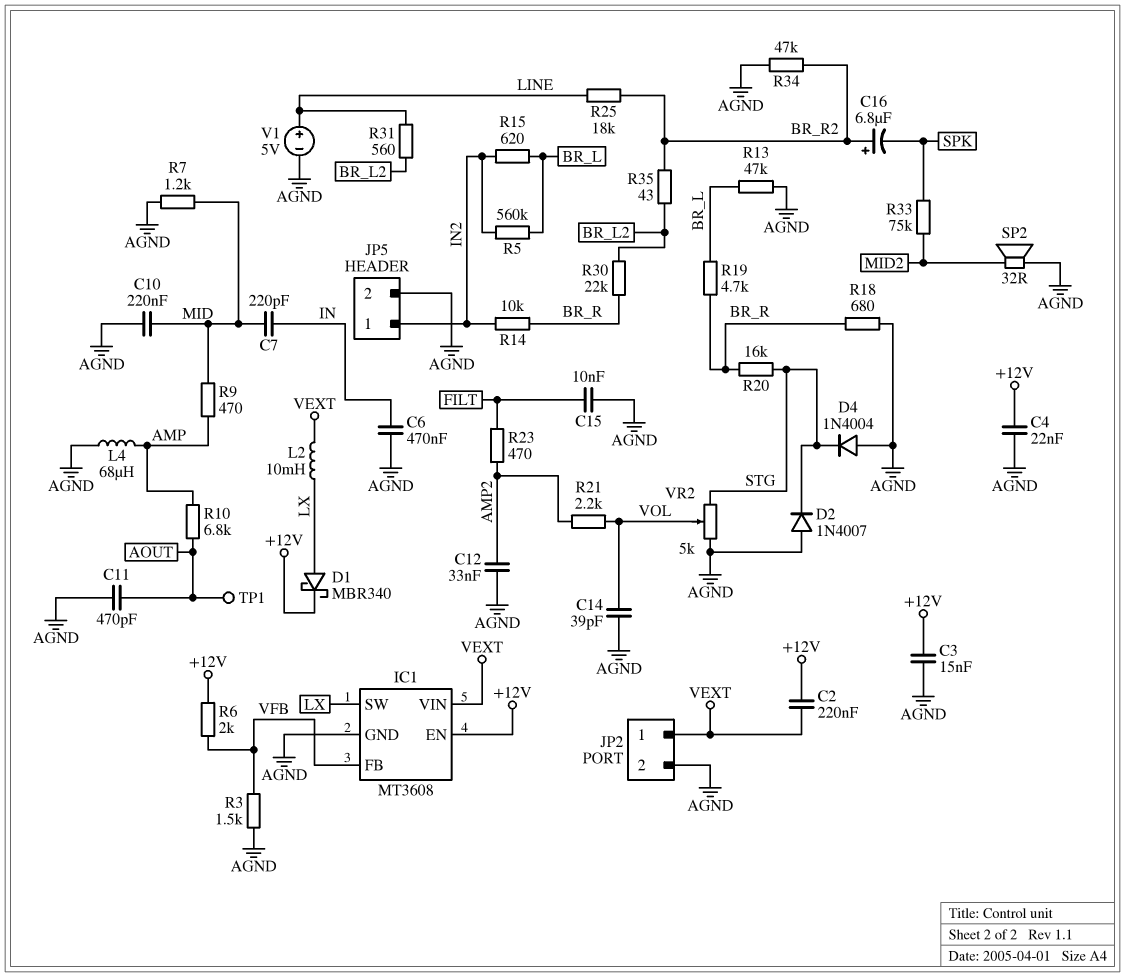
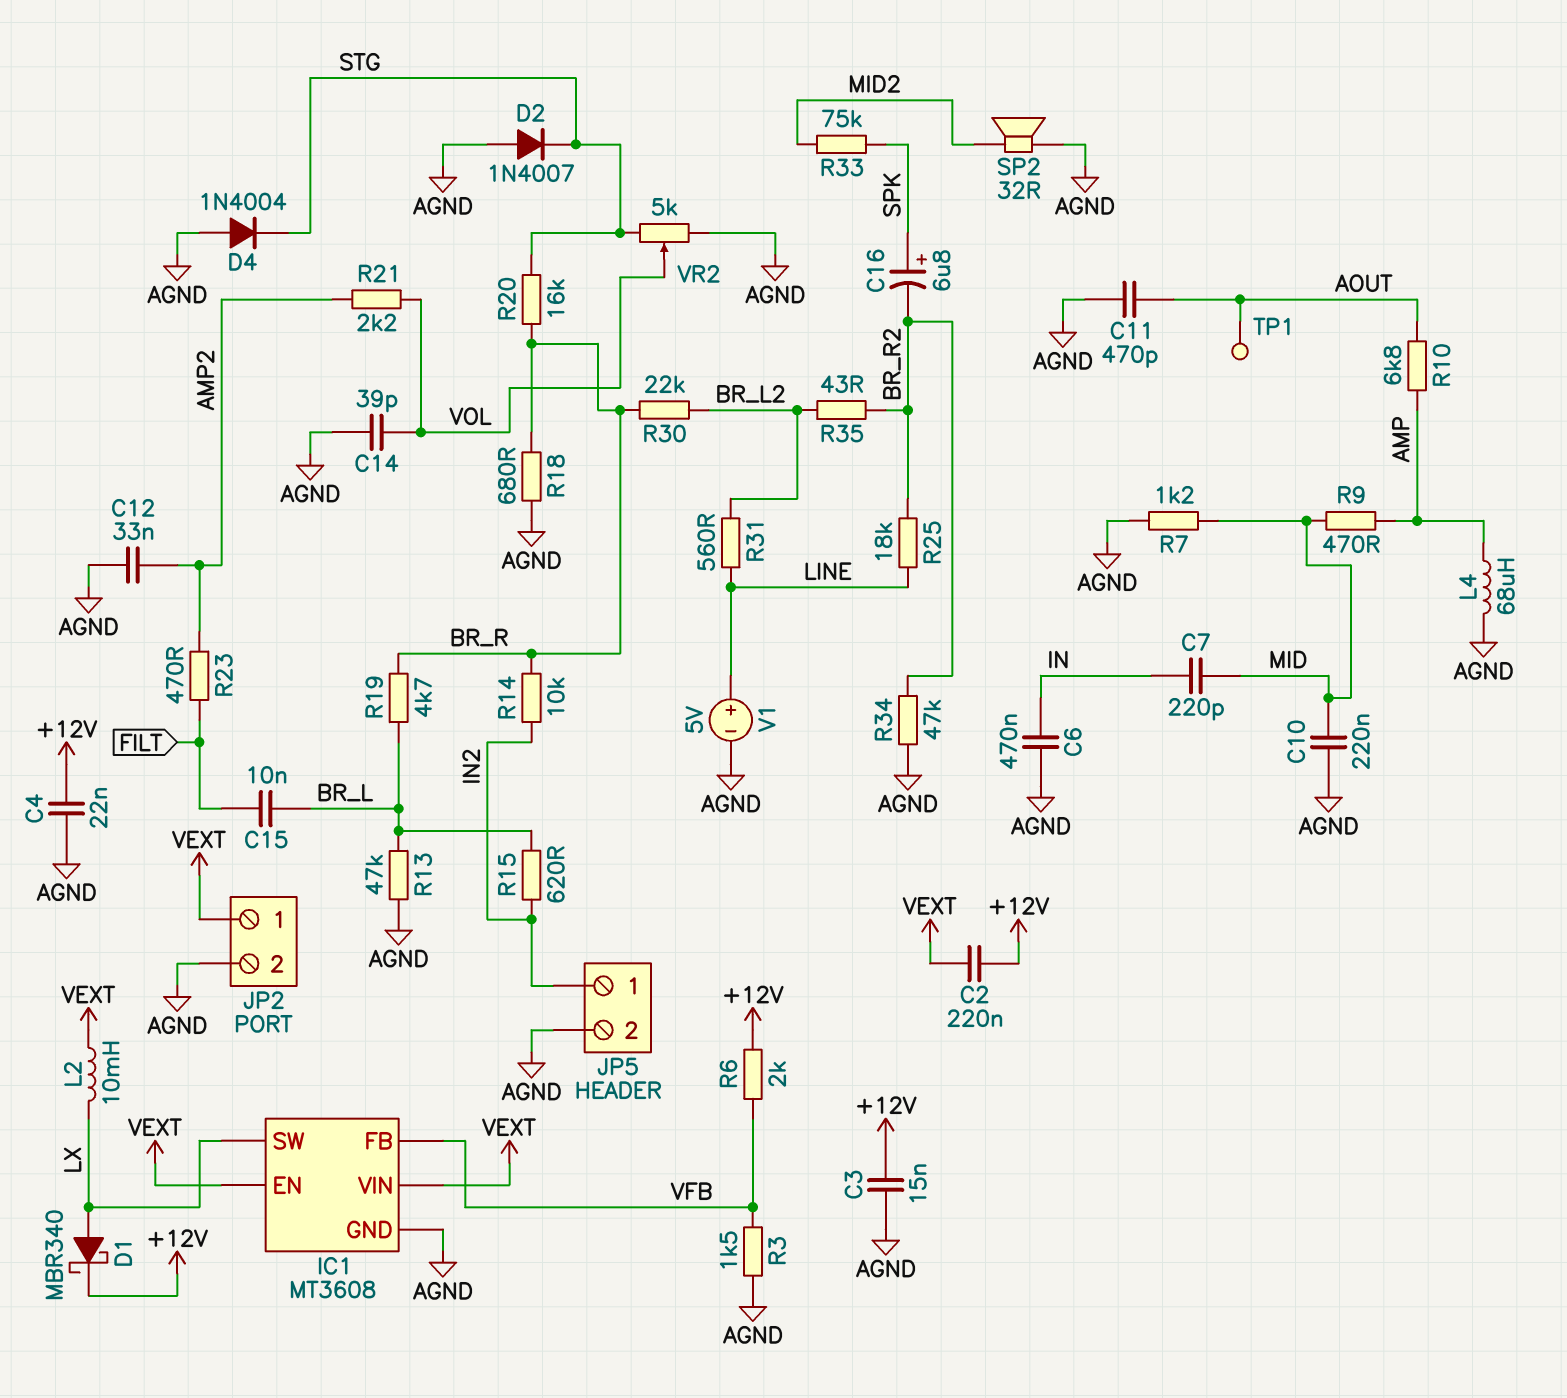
C15: 10nF (AGND, FILT) -> 10nF (BR_L, FILT)
C16: 6.8uF (plus BR_R2, minus SPK) -> 6.8uF (plus SPK, minus BR_R2)
IC1 pin EN: +12V -> VEXT
R5: 560k (BR_L, IN2) -> none

